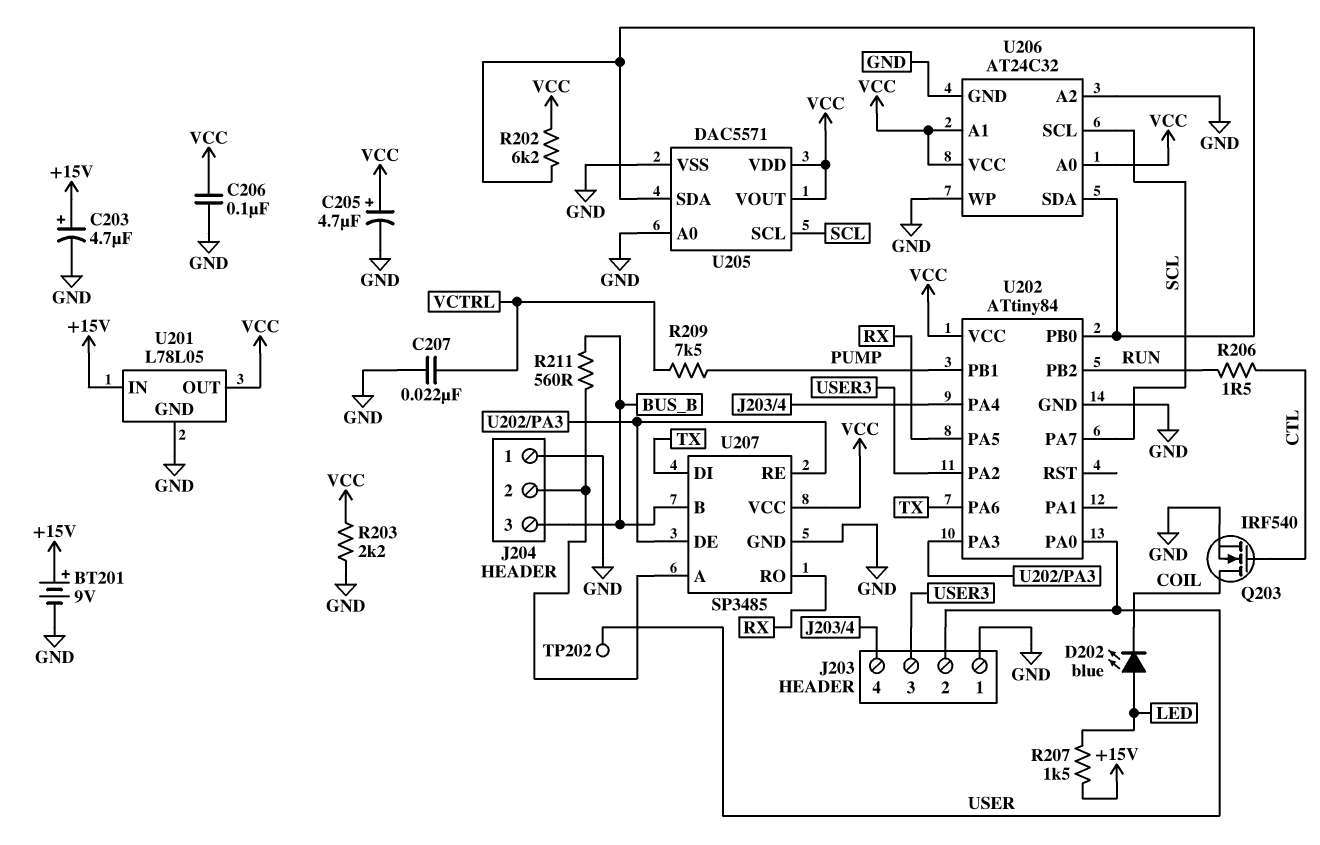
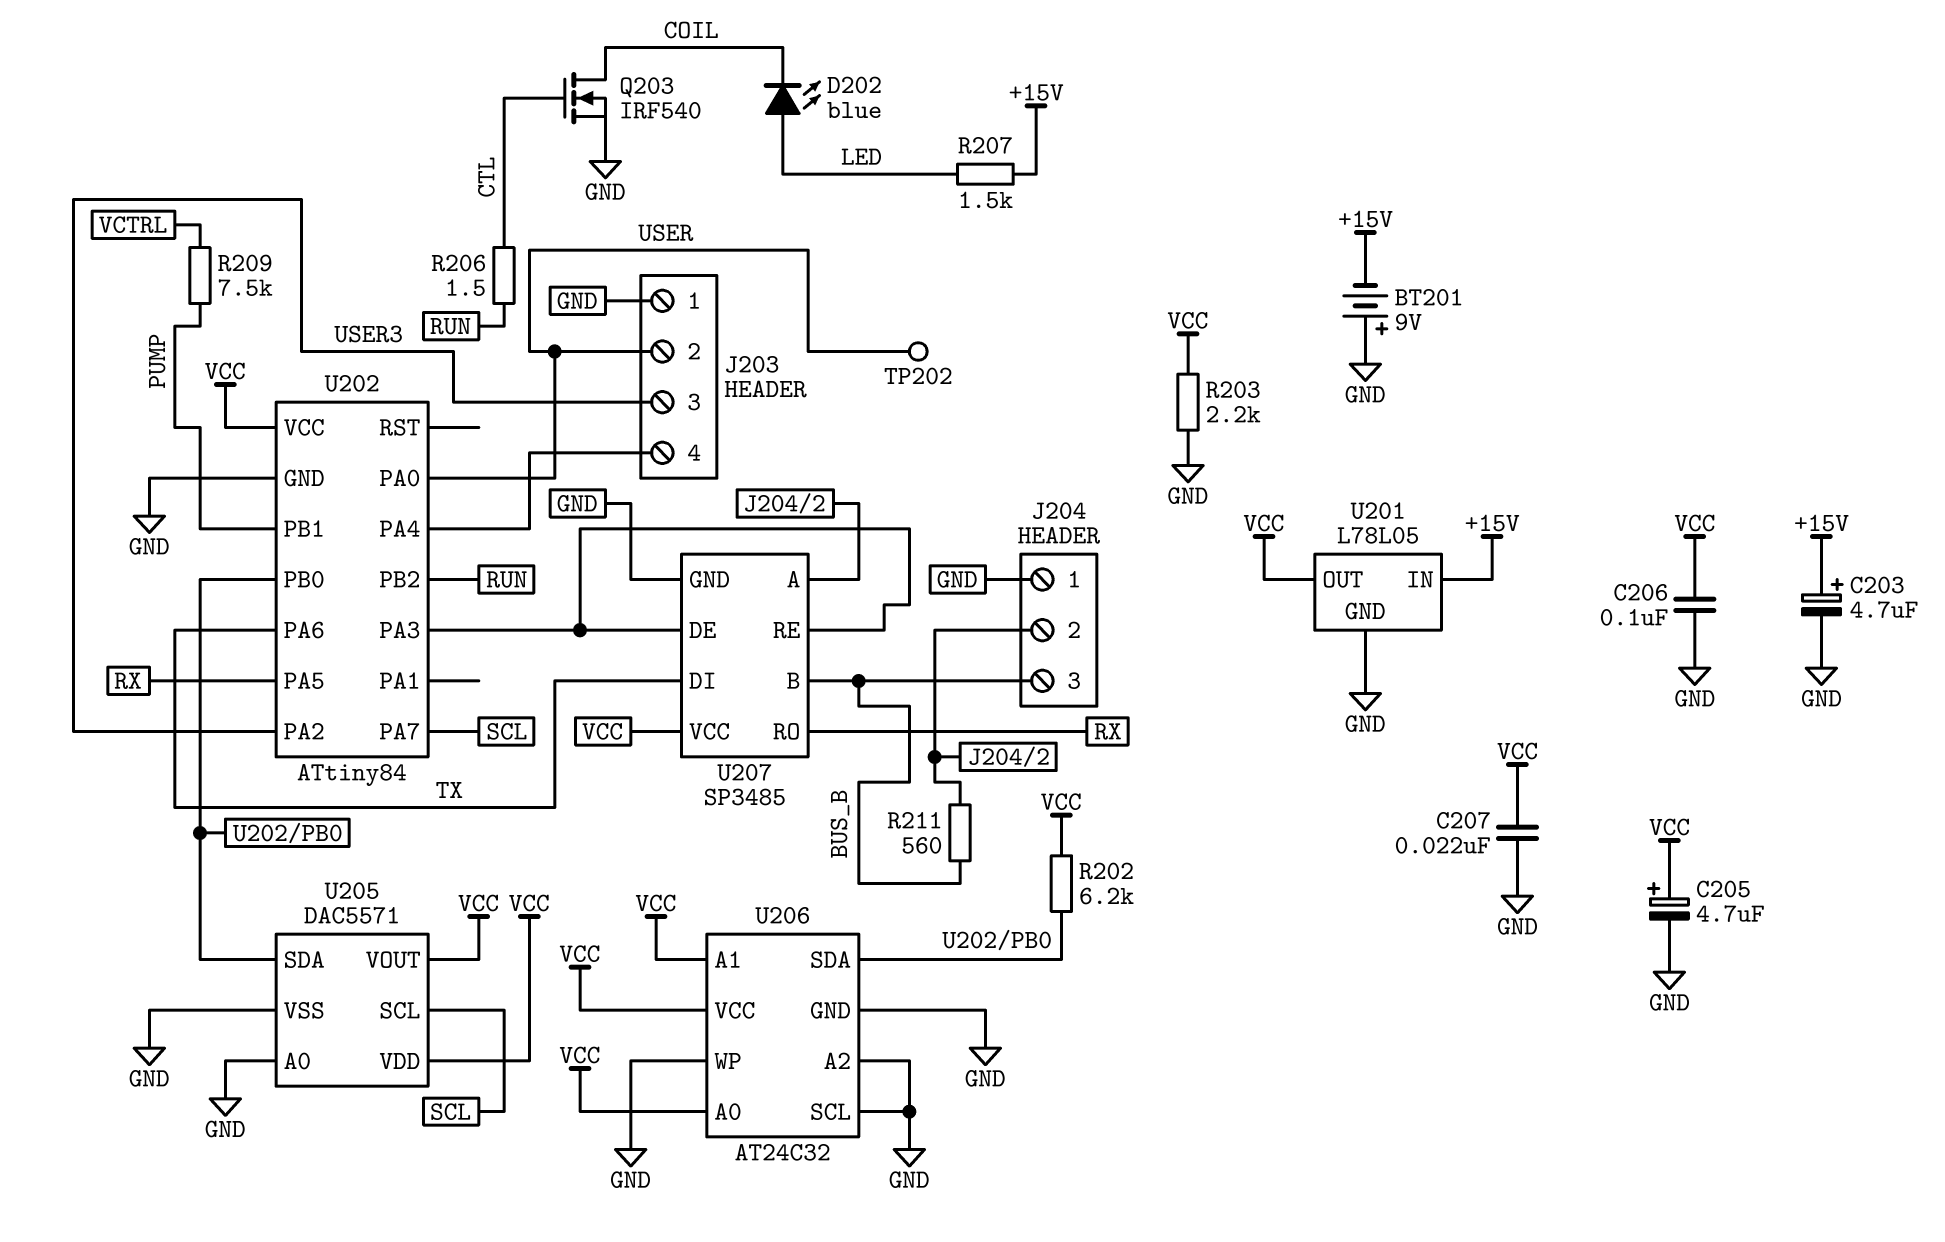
BT201: 9V (plus +15V, minus GND) -> 9V (plus GND, minus +15V)
C207: 22nF (GND, VCTRL) -> 22nF (GND, VCC)
U206 pin SCL: SCL -> GND

